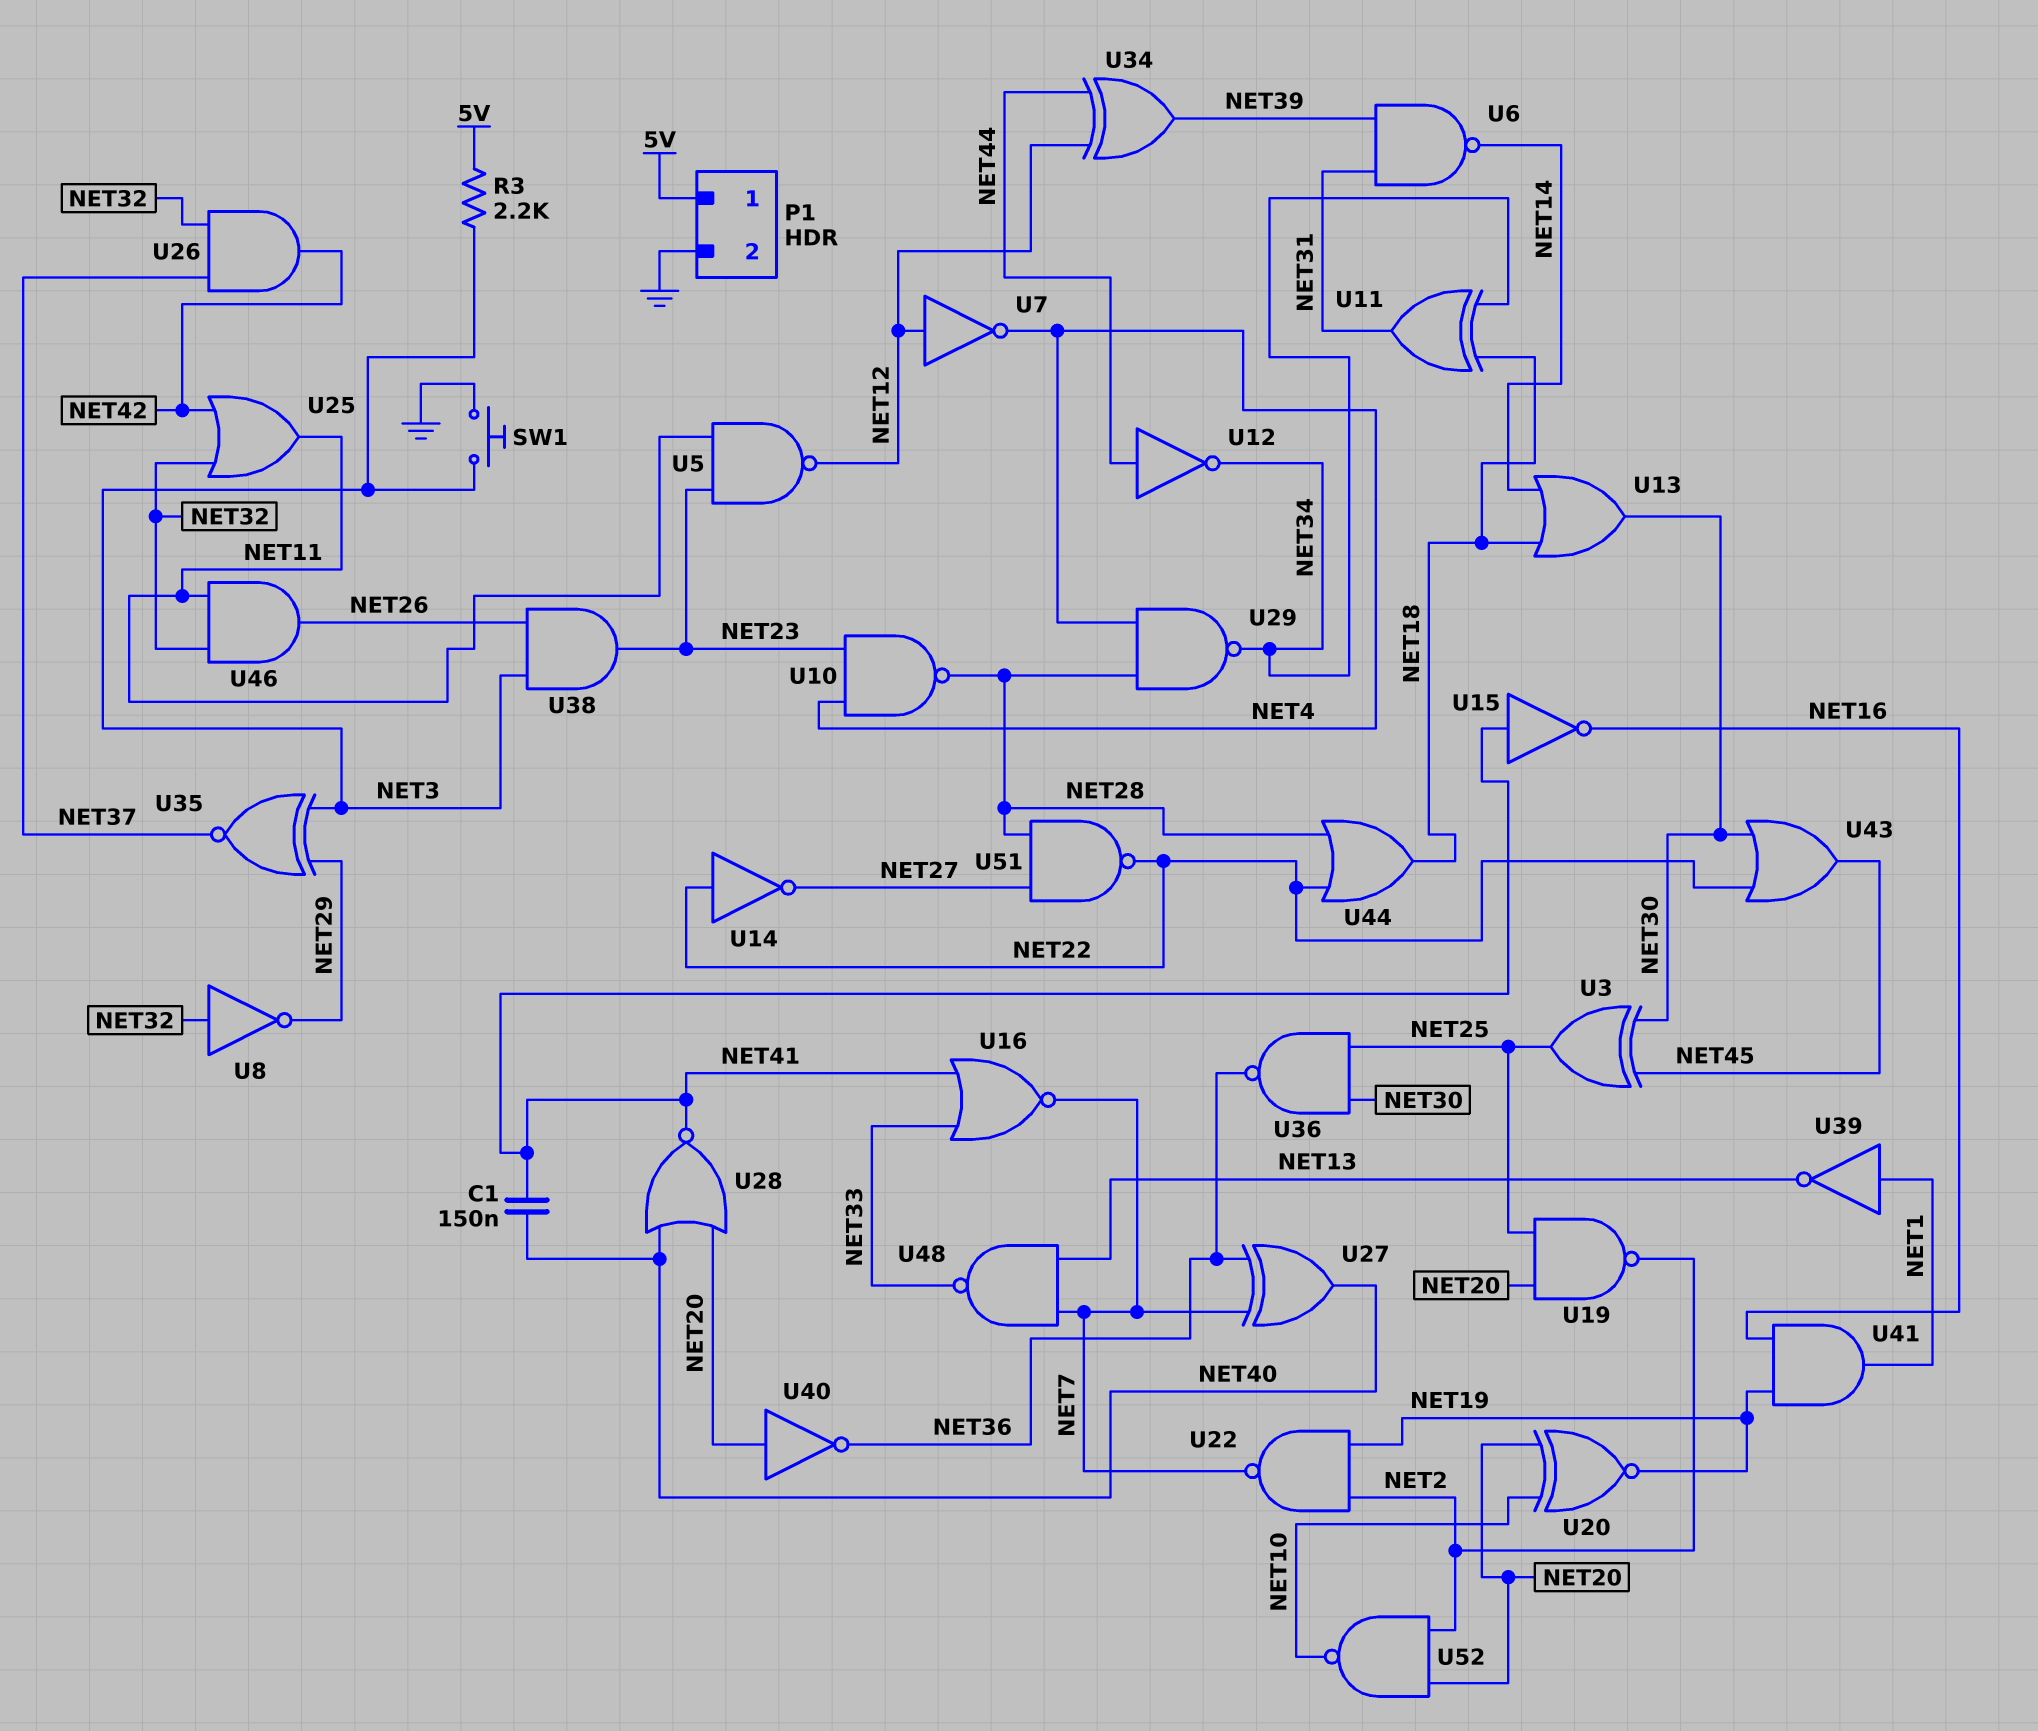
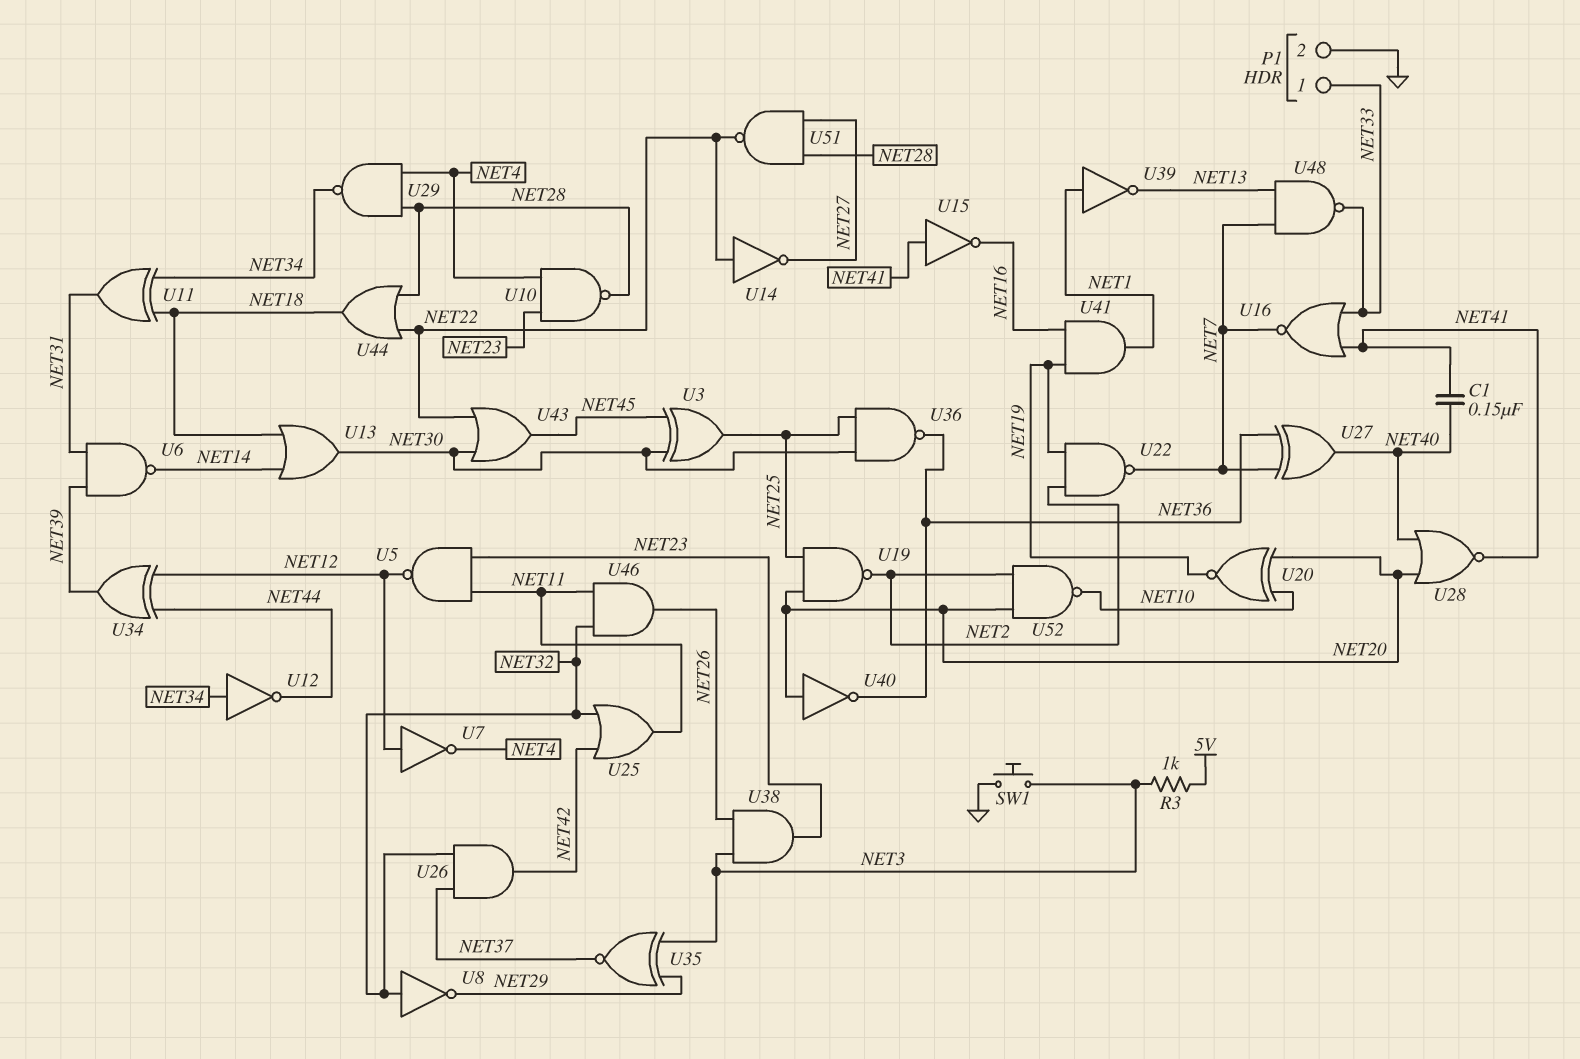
P1 pin 1: 5V -> NET33
R3: 2.2k (5V, NET3) -> 1k (5V, NET3)
U12: NOT (in NET44, out NET34) -> NOT (in NET34, out NET44)

